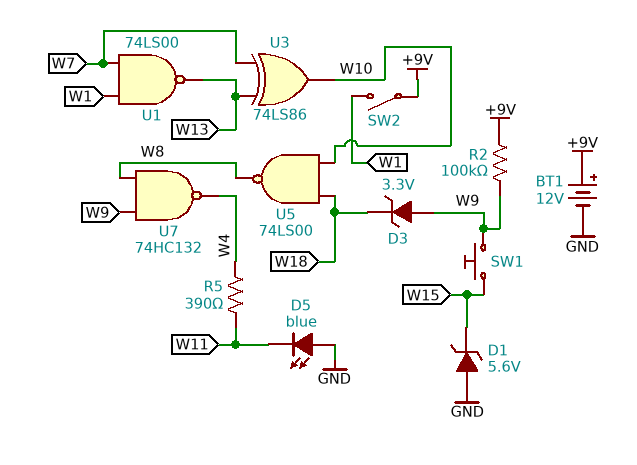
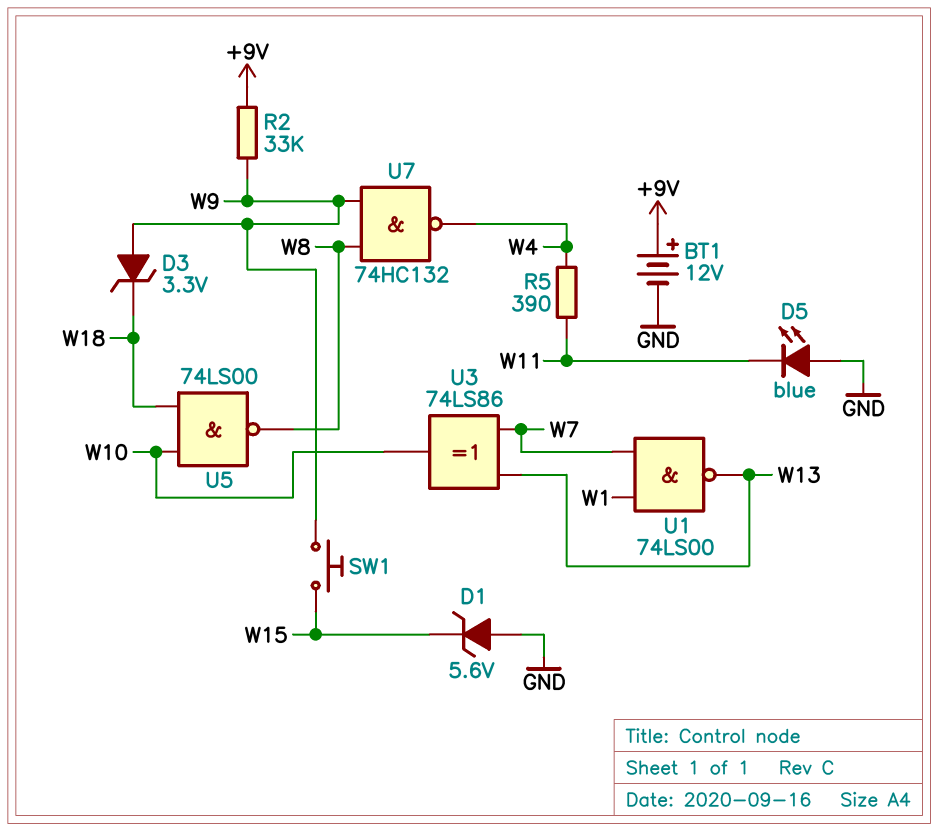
R2: 100k (+9V, W9) -> 33k (+9V, W9)
SW2: switch (+9V, W1) -> none

